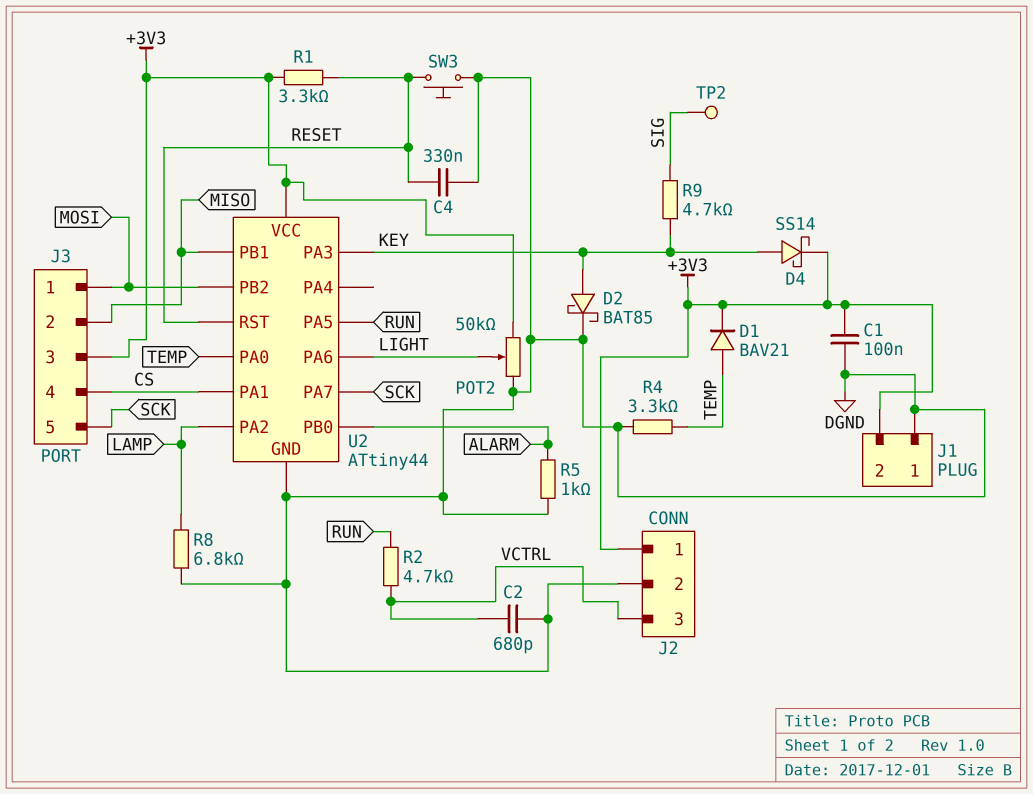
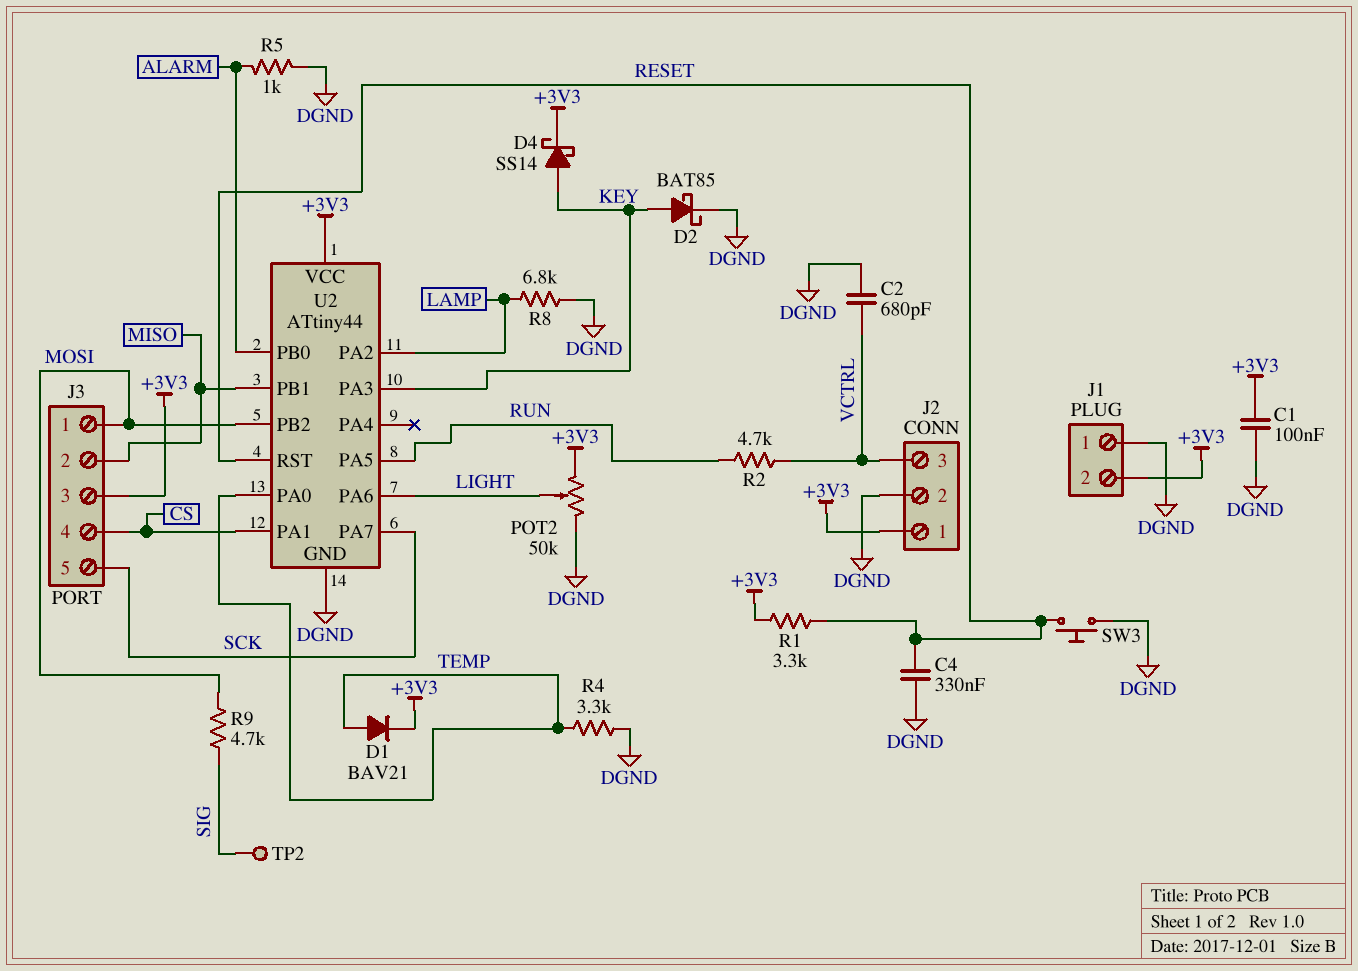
R9: 4.7k (KEY, SIG) -> 4.7k (MOSI, SIG)

